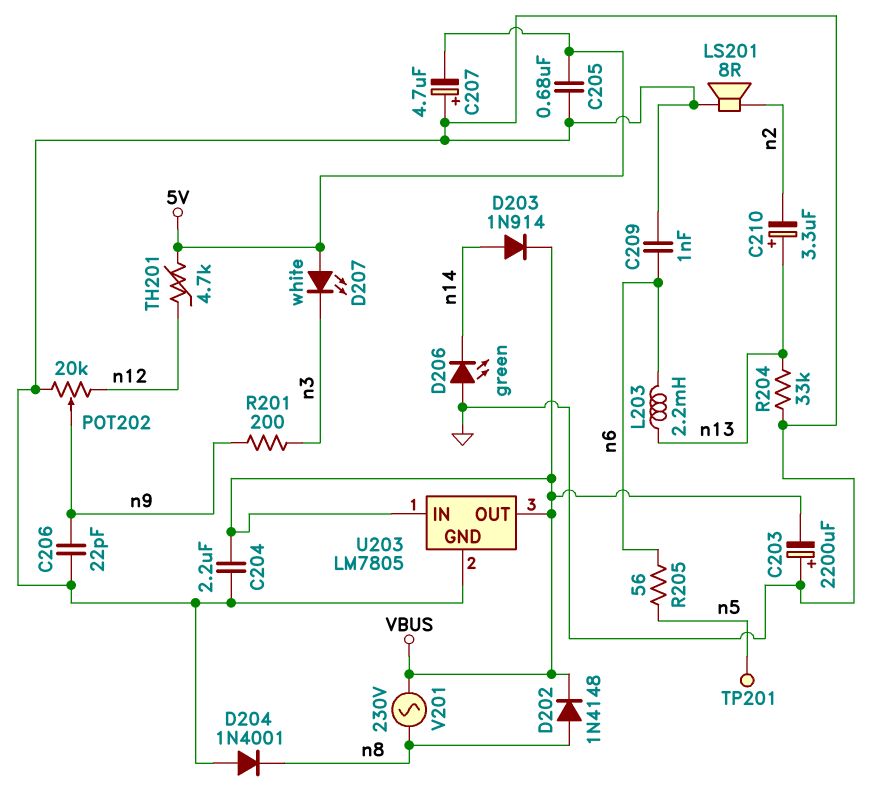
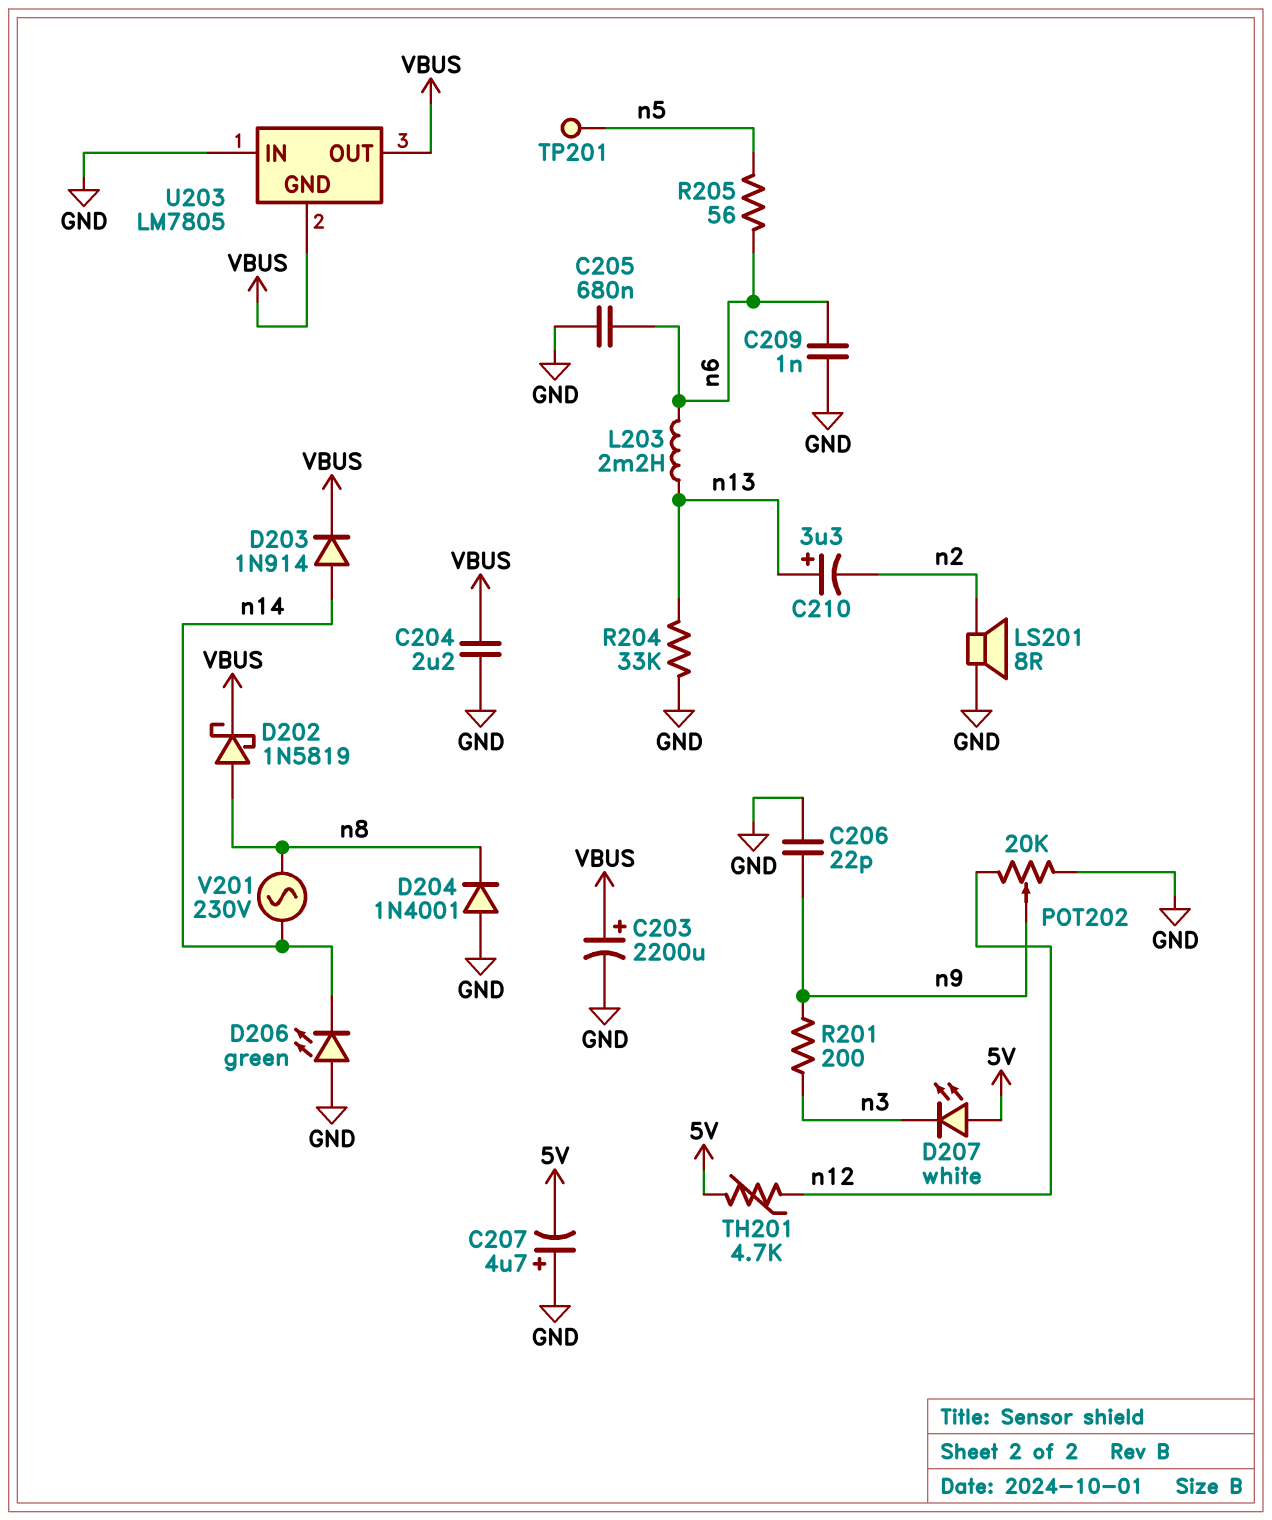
C203: 2200uF (plus GND, minus VBUS) -> 2200uF (plus VBUS, minus GND)
C205: 680nF (5V, GND) -> 680nF (GND, n6)
D202: diode 1N4148 (A n8, K VBUS) -> schottky 1N5819 (A n8, K VBUS)
U203 pin GND: GND -> VBUS
U203 pin IN: VBUS -> GND
V201: AC 230V (VBUS, n8) -> AC 230V (n8, n14)

